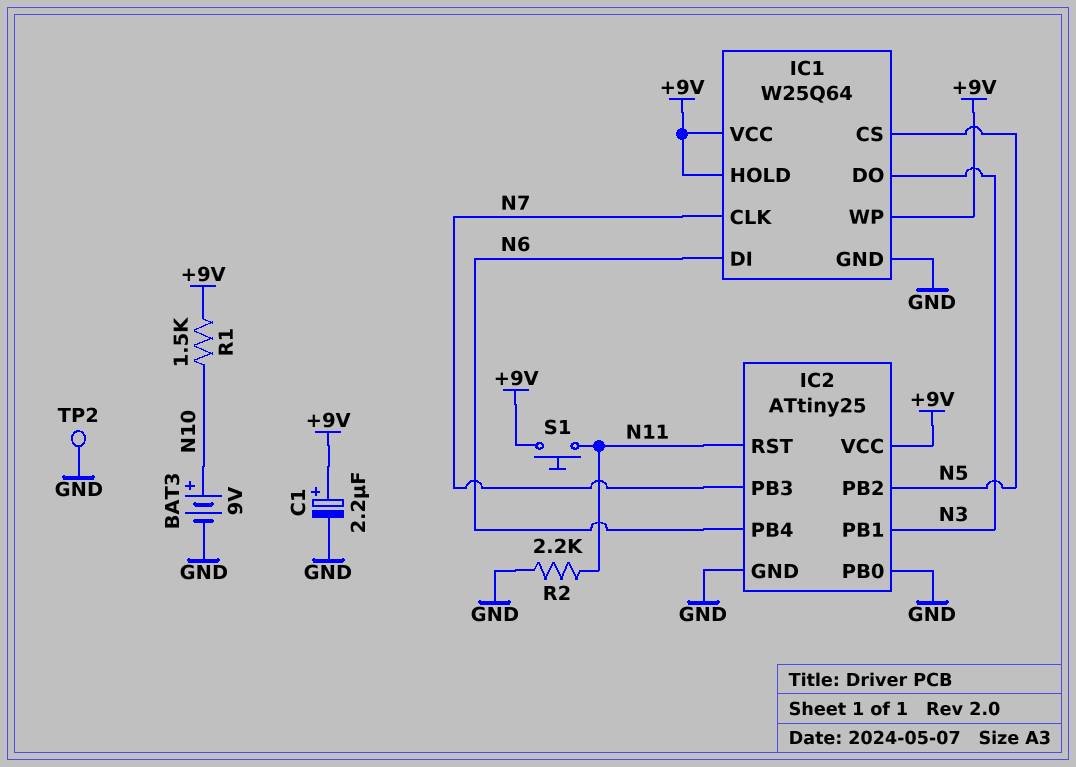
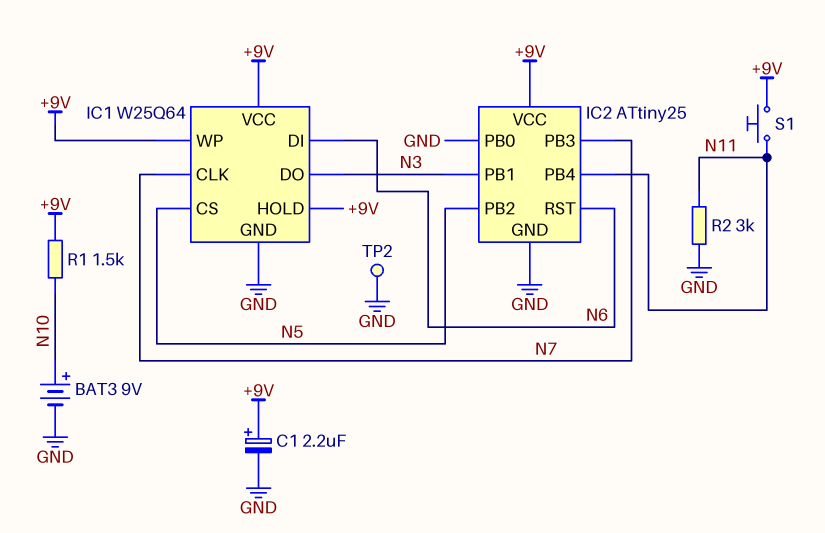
IC2 pin PB4: N6 -> N11
IC2 pin RST: N11 -> N6
R2: 2.2k (GND, N11) -> 3k (GND, N11)

